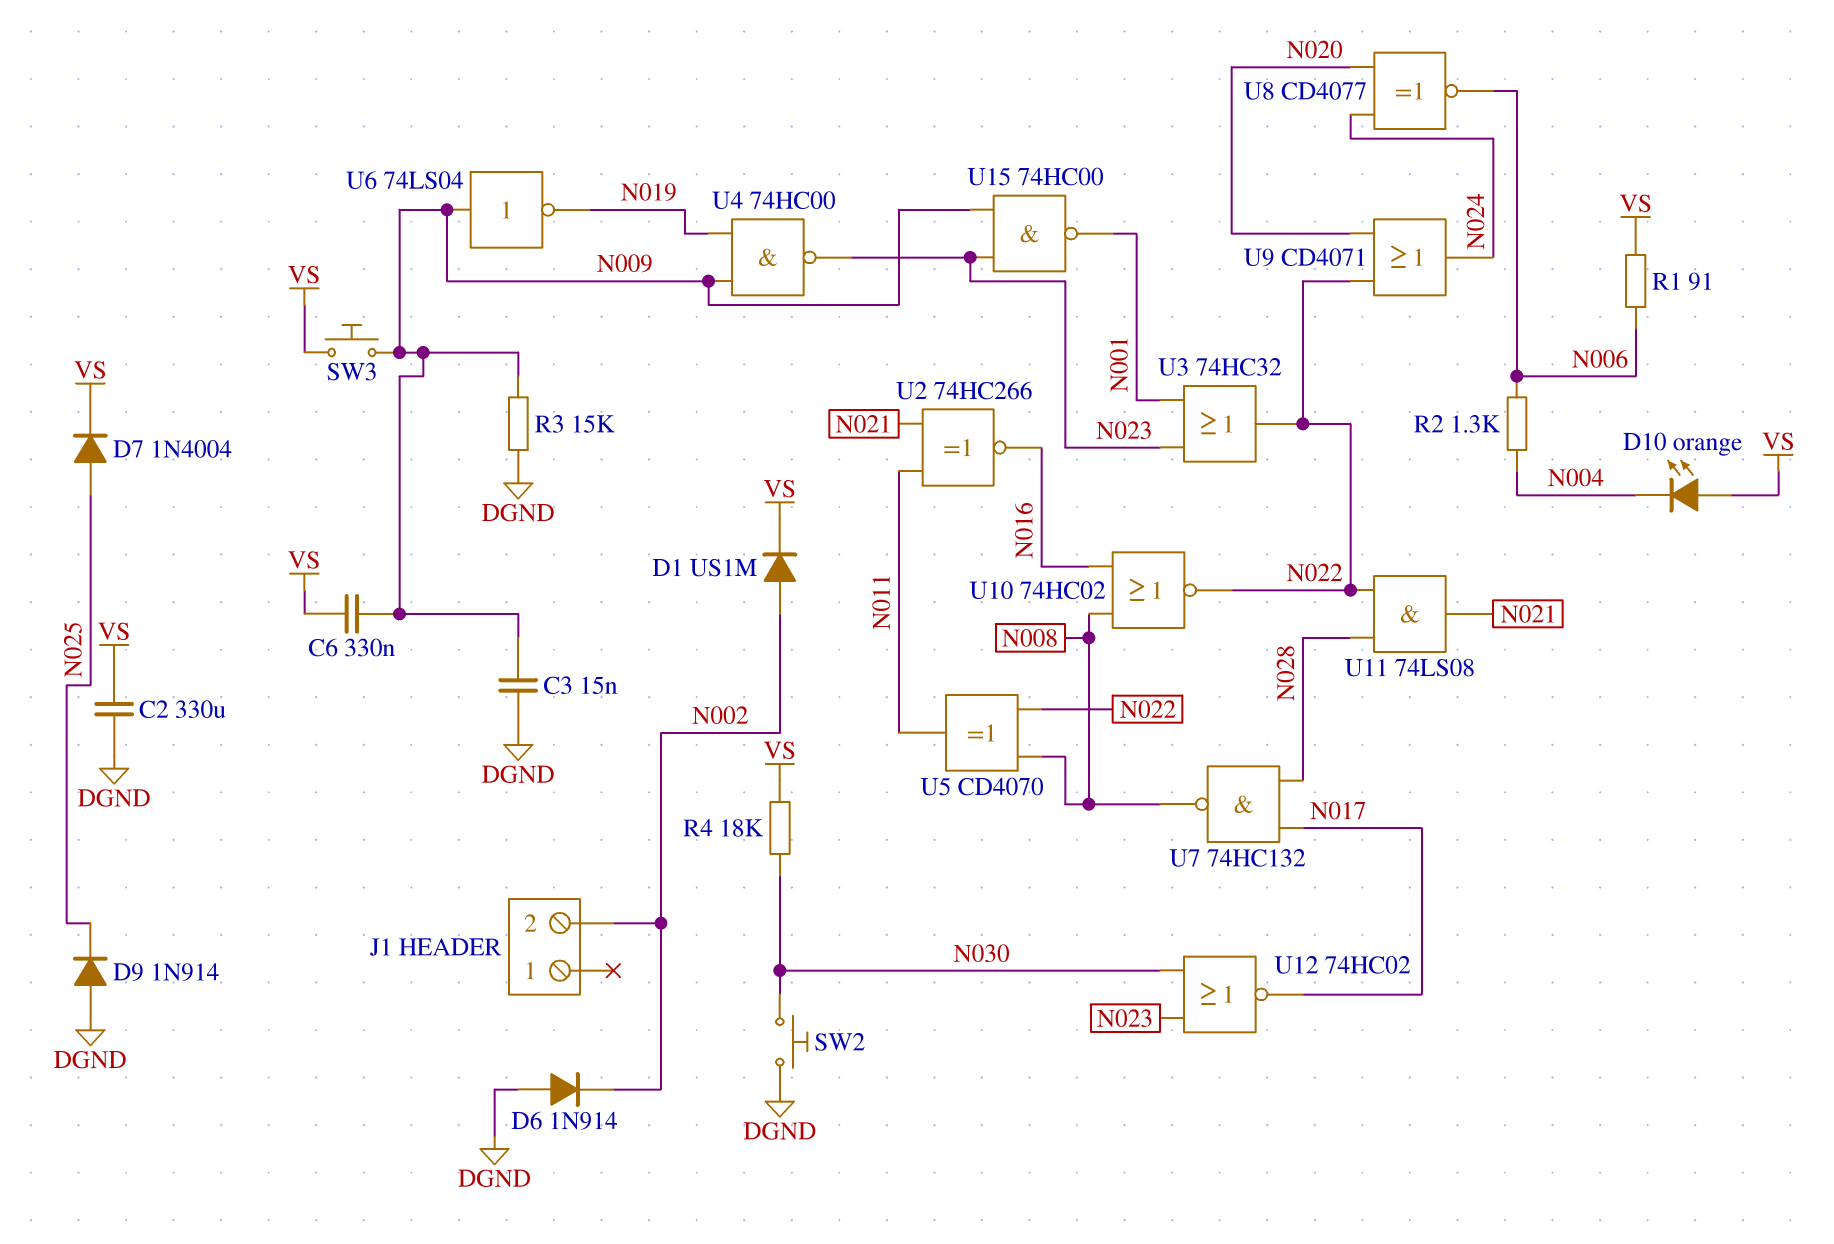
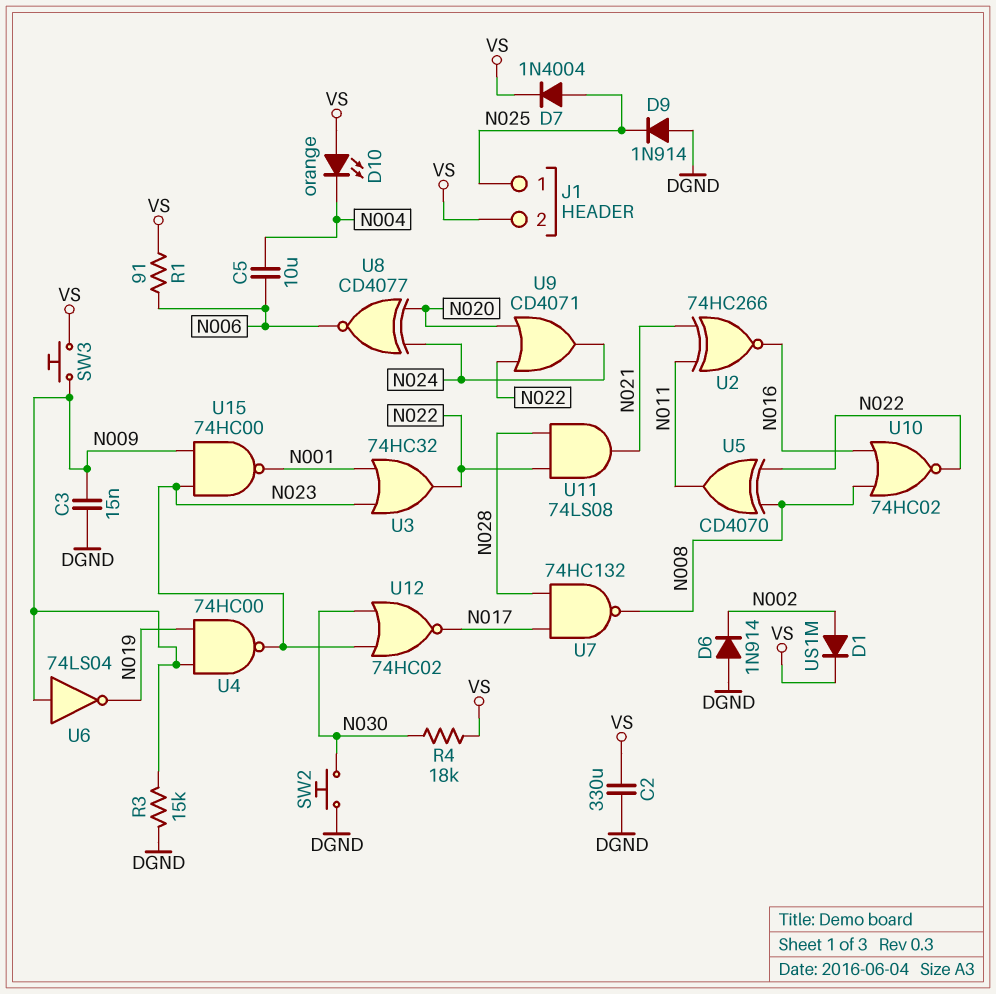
C5: none -> 10uF (N004, N006)
C6: 330nF (N009, VS) -> none
J1 pin 1: none -> N025
J1 pin 2: N002 -> VS
R2: 1.3k (N004, N006) -> none

